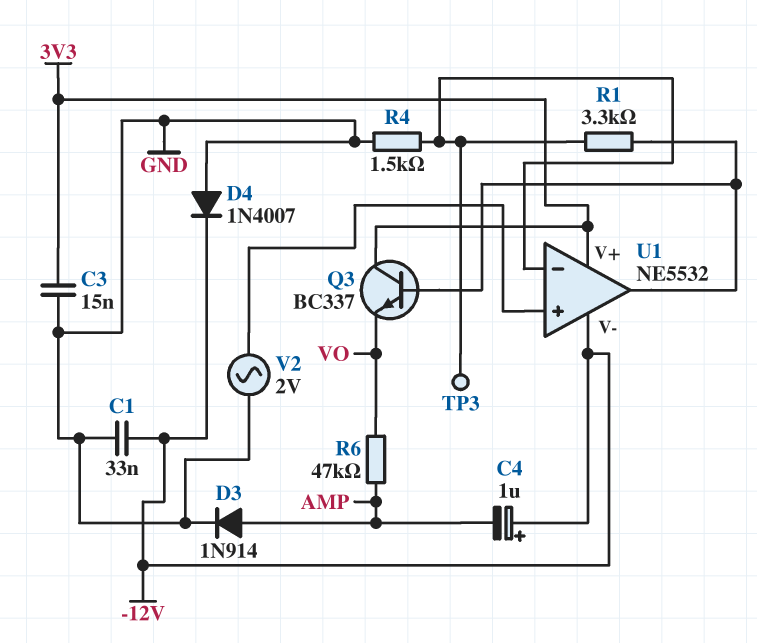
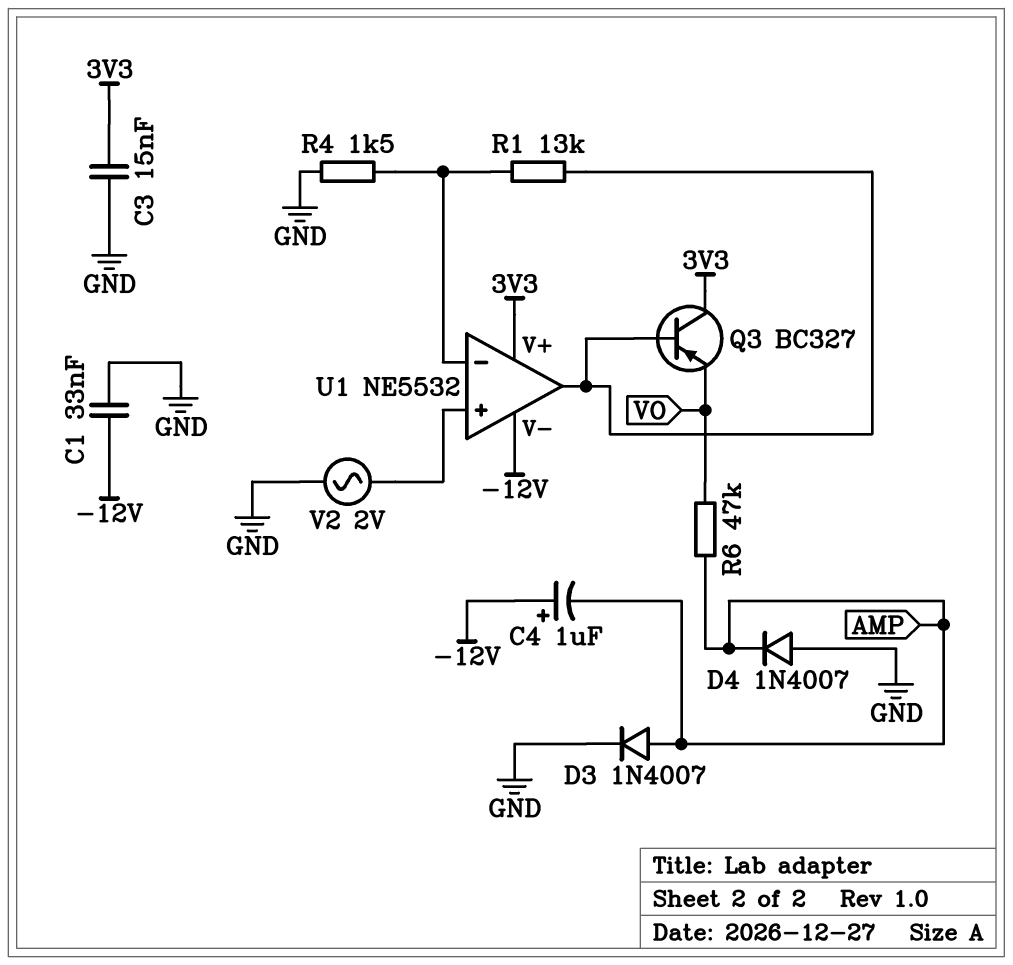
D3: diode 1N914 (A AMP, K GND) -> diode 1N4007 (A AMP, K GND)
D4: diode 1N4007 (A GND, K -12V) -> diode 1N4007 (A GND, K AMP)
Q3: NPN BC337 (B U1/out, C 3V3, E VO) -> PNP BC327 (B U1/out, C 3V3, E VO)
R1: 3.3k (U1/in-, U1/out) -> 13k (U1/in-, U1/out)
TP3: test point (U1/in-) -> none

